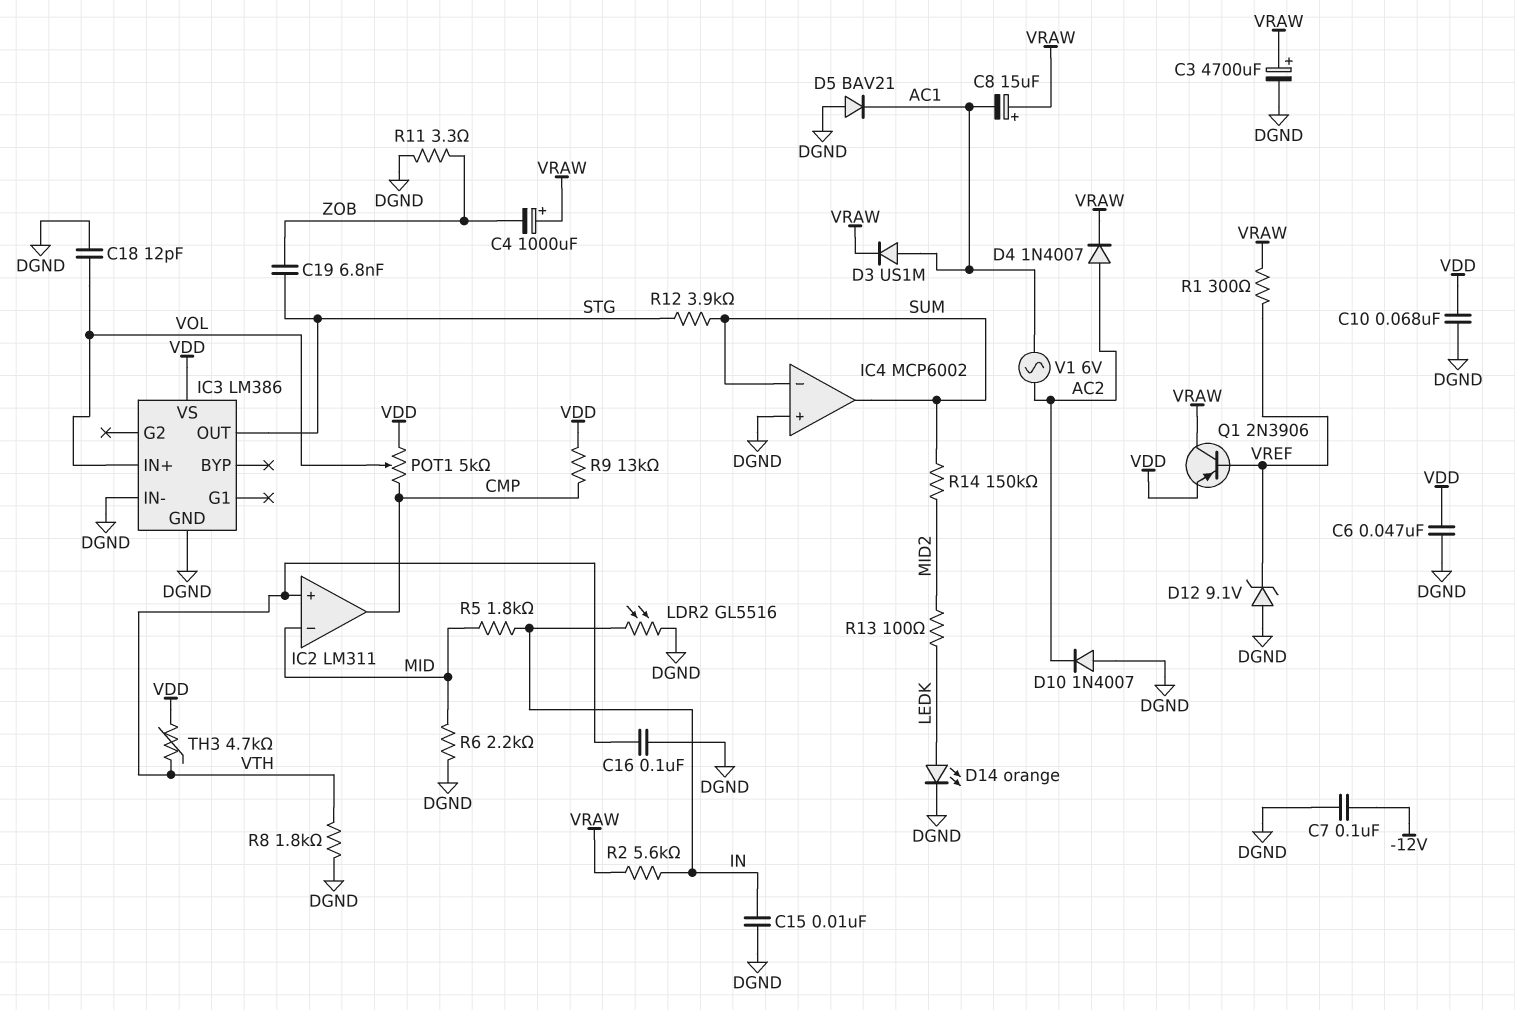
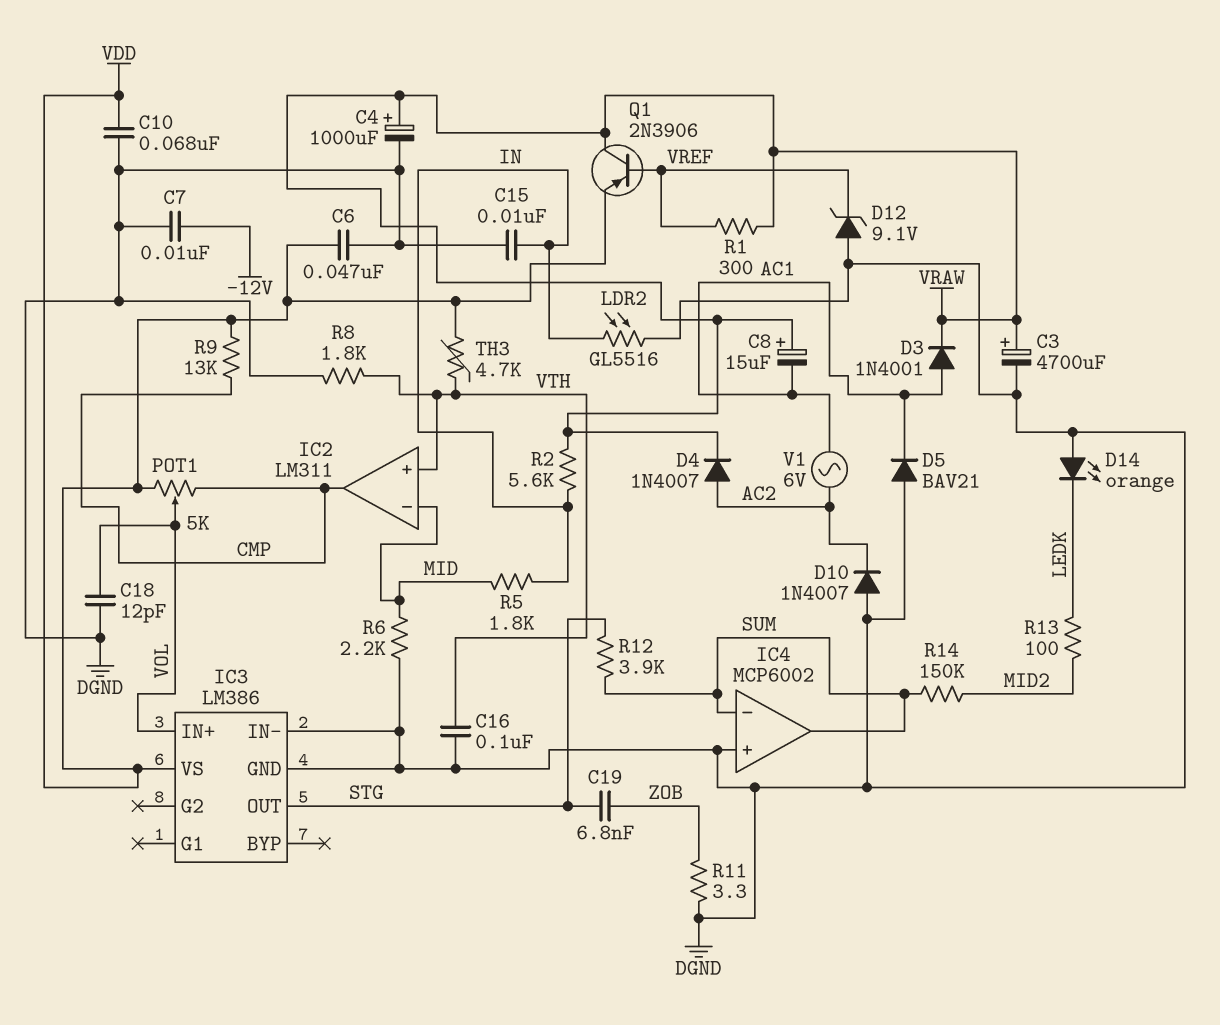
C4: 1000uF (plus VRAW, minus ZOB) -> 1000uF (plus VRAW, minus DGND)
C7: 100nF (-12V, DGND) -> 10nF (-12V, DGND)
D3: diode US1M (A AC1, K VRAW) -> diode 1N4001 (A AC1, K VRAW)
D14: LED orange (A LEDK, K DGND) -> LED orange (A DGND, K LEDK)

